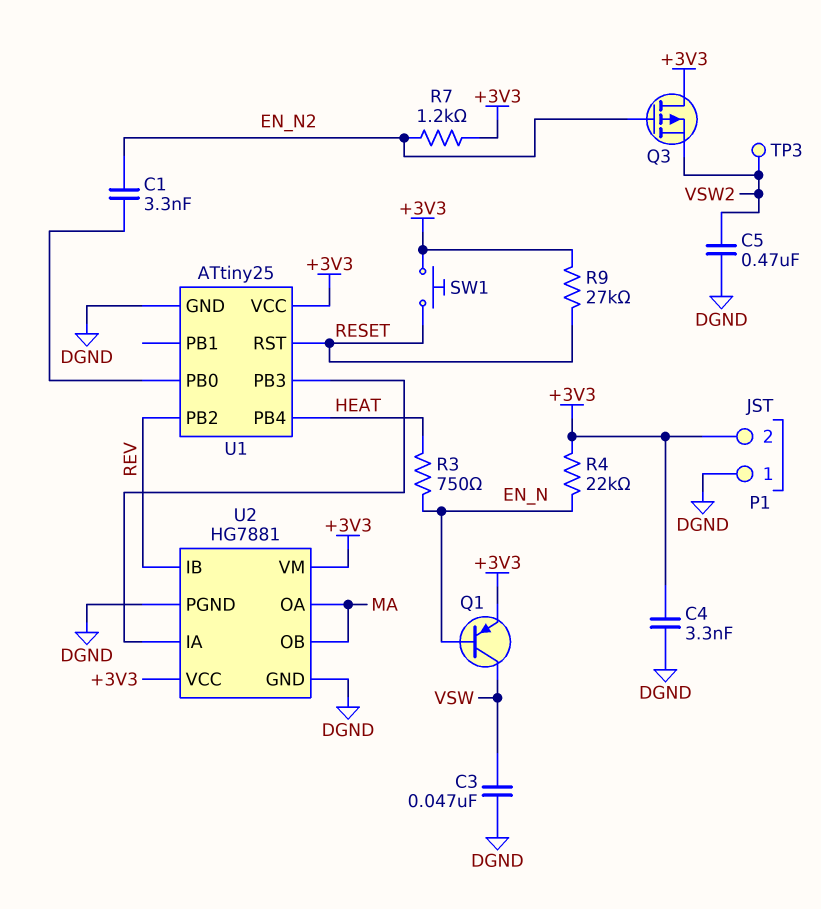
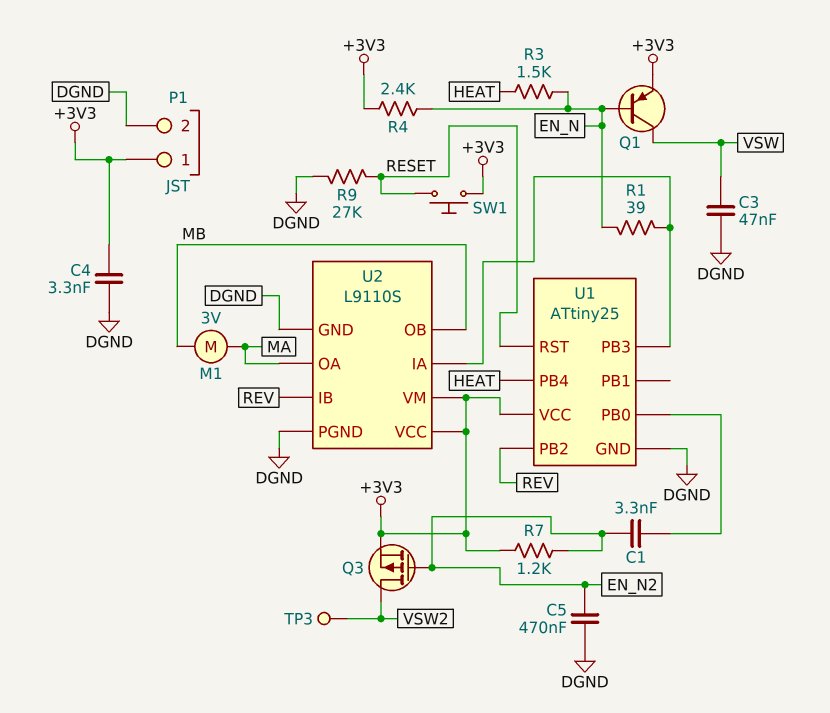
C5: 470nF (DGND, VSW2) -> 470nF (DGND, EN_N2)
M1: none -> motor 3V (MA, MB)
P1 pin 1: DGND -> +3V3
P1 pin 2: +3V3 -> DGND
Q3: PMOS (G EN_N2, D +3V3, S VSW2) -> PMOS (G EN_N2, D VSW2, S +3V3)
R1: none -> 39 (EN_N, U1/PB3)
R3: 750 (EN_N, HEAT) -> 1.5k (EN_N, HEAT)
R4: 22k (+3V3, EN_N) -> 2.4k (+3V3, EN_N)
R9: 27k (+3V3, RESET) -> 27k (DGND, RESET)
U2: HG7881 -> L9110S
U2 pin OB: MA -> MB

